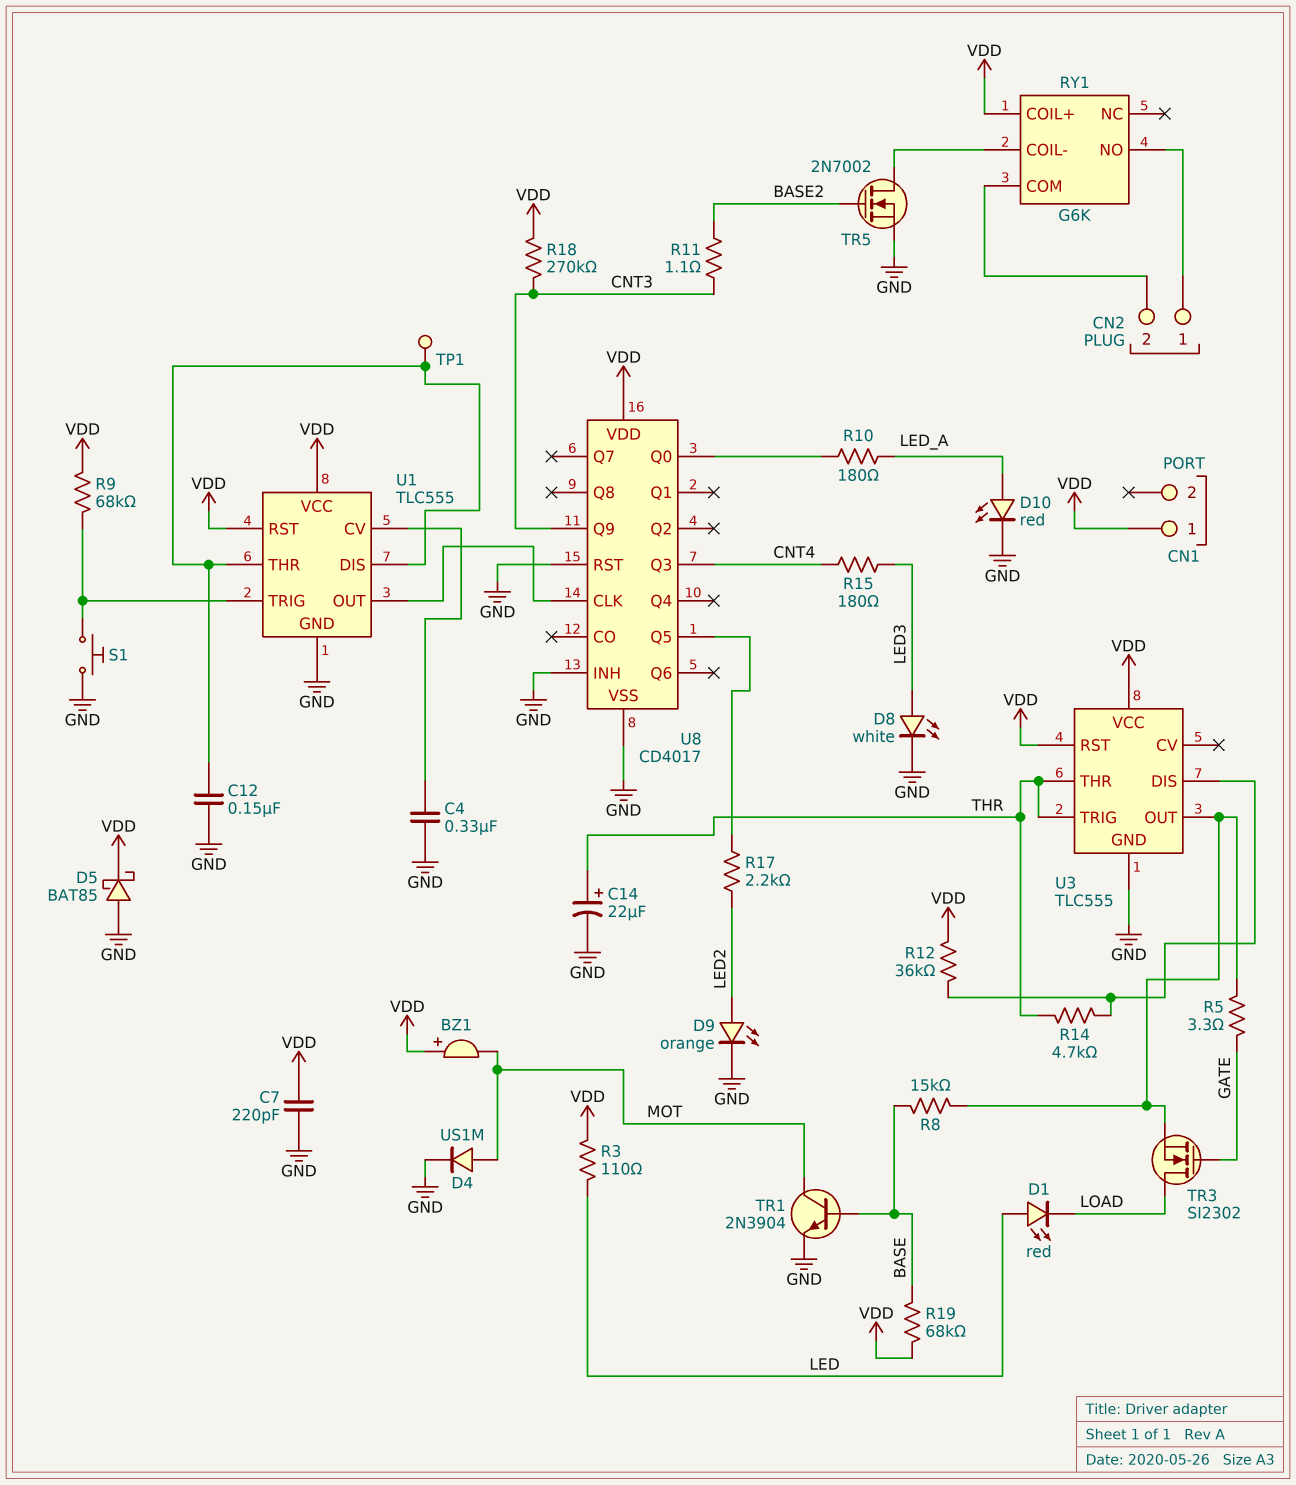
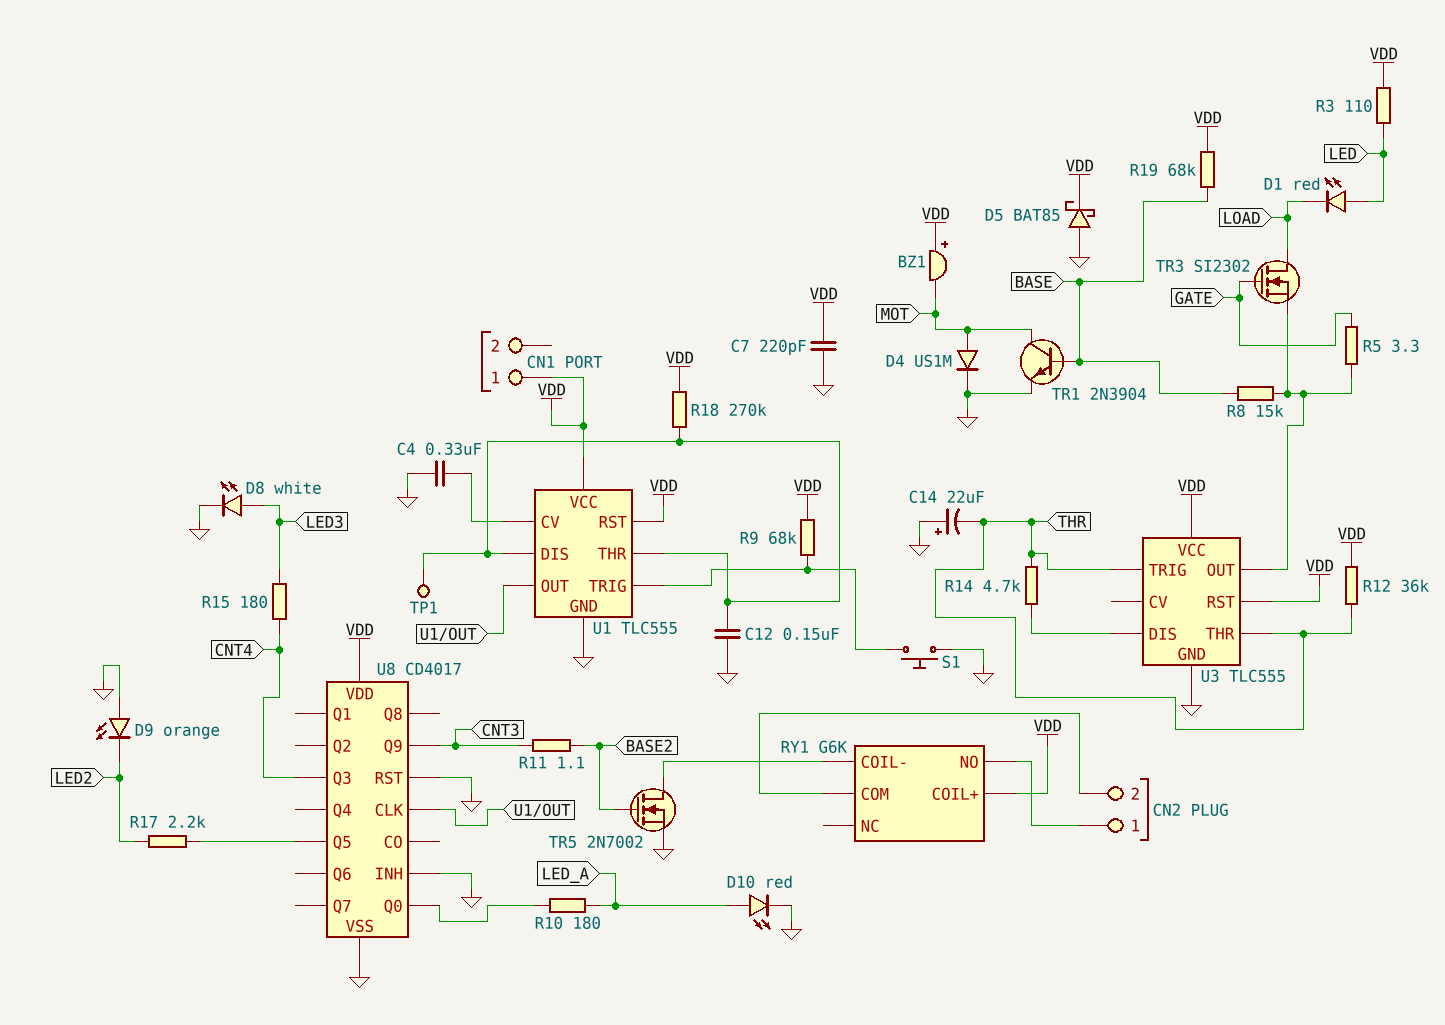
C14: 22uF (plus THR, minus GND) -> 22uF (plus GND, minus THR)
D9: LED orange (A LED2, K GND) -> LED orange (A GND, K LED2)
R12: 36k (U3/DIS, VDD) -> 36k (THR, VDD)
R18: 270k (CNT3, VDD) -> 270k (U1/DIS, VDD)

